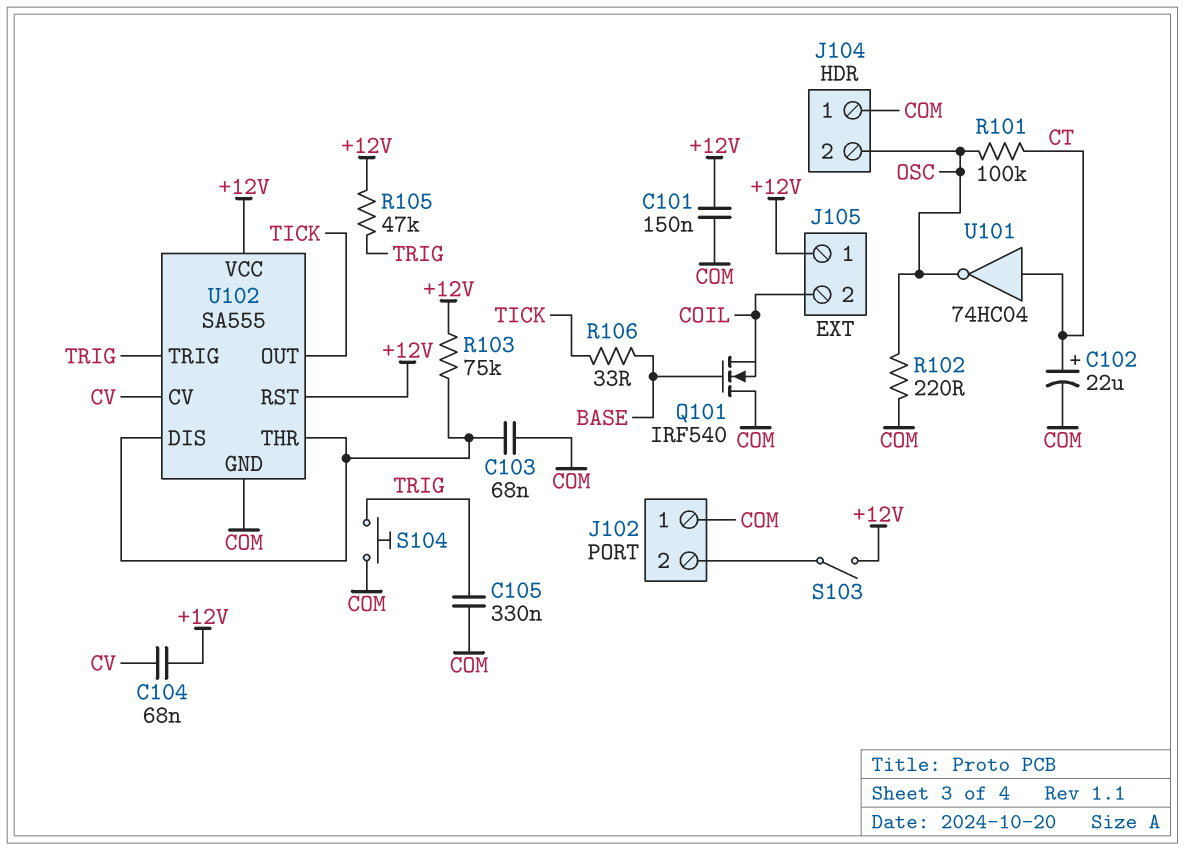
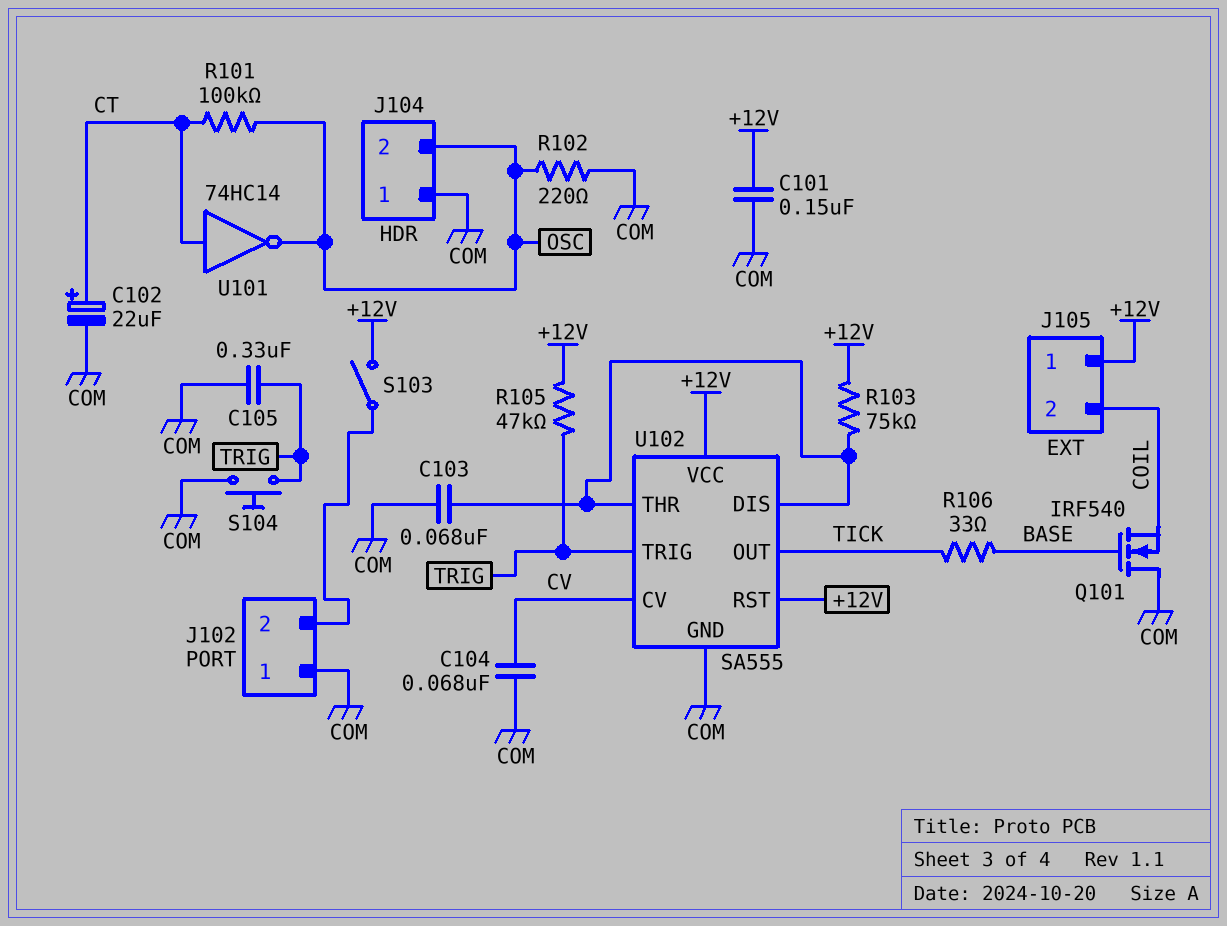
C104: 68nF (+12V, CV) -> 68nF (COM, CV)
U101: NOT 74HC04 (in CT, out OSC) -> NOT 74HC14 (in CT, out OSC)

